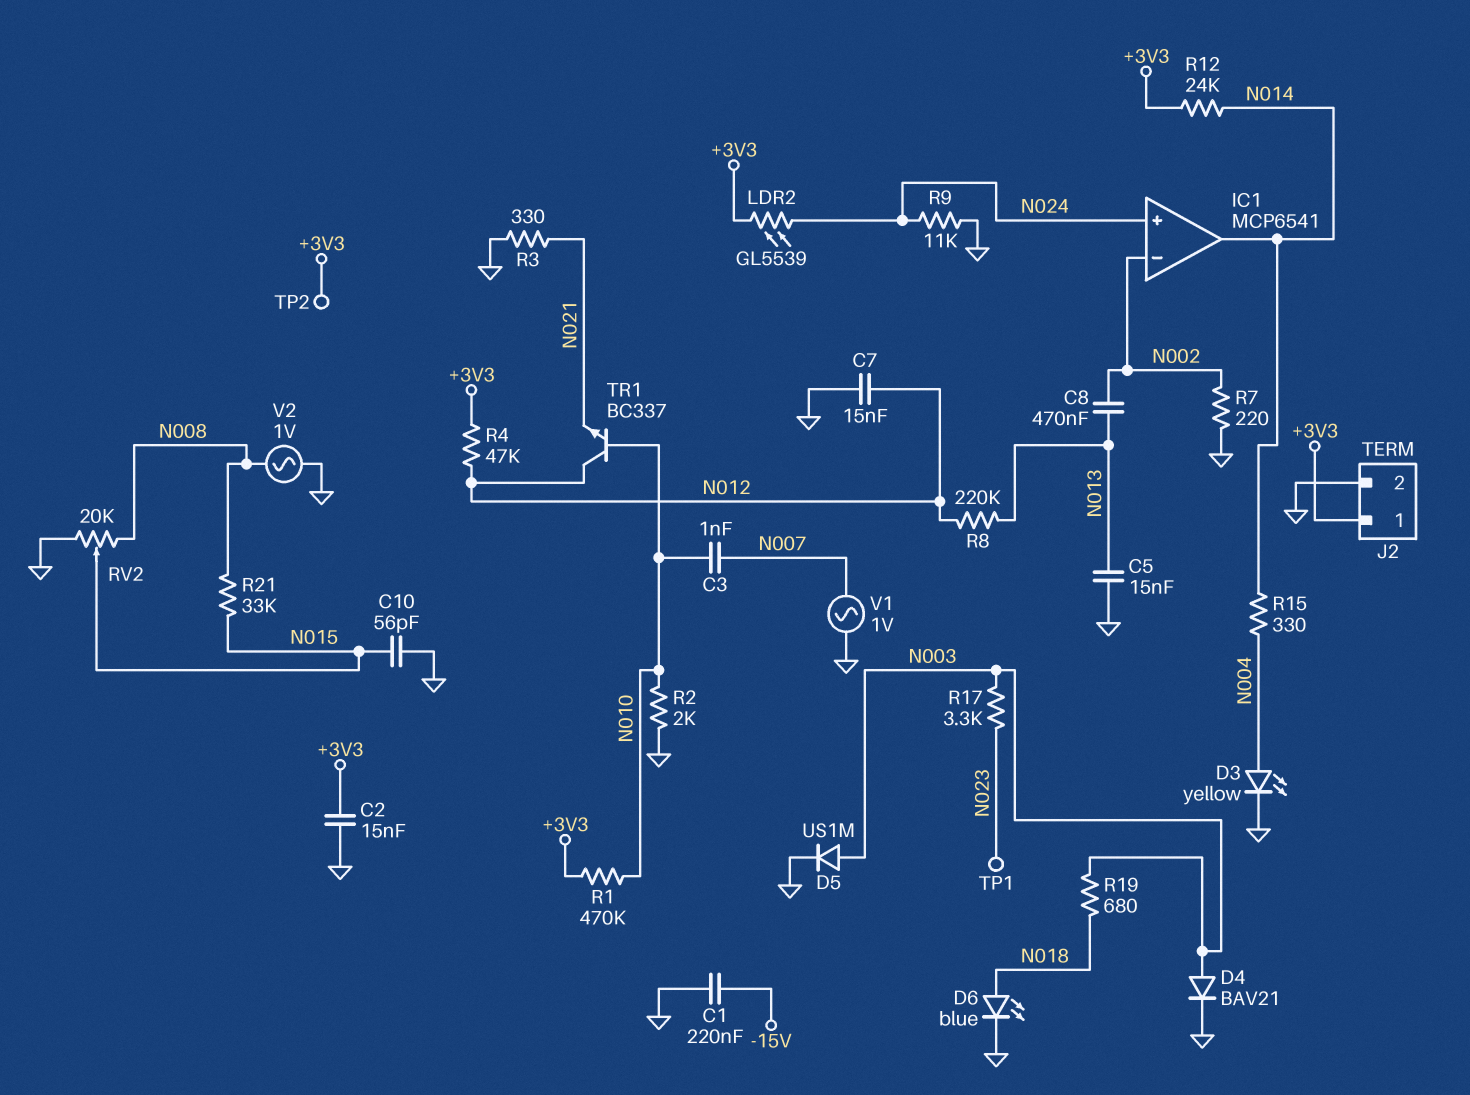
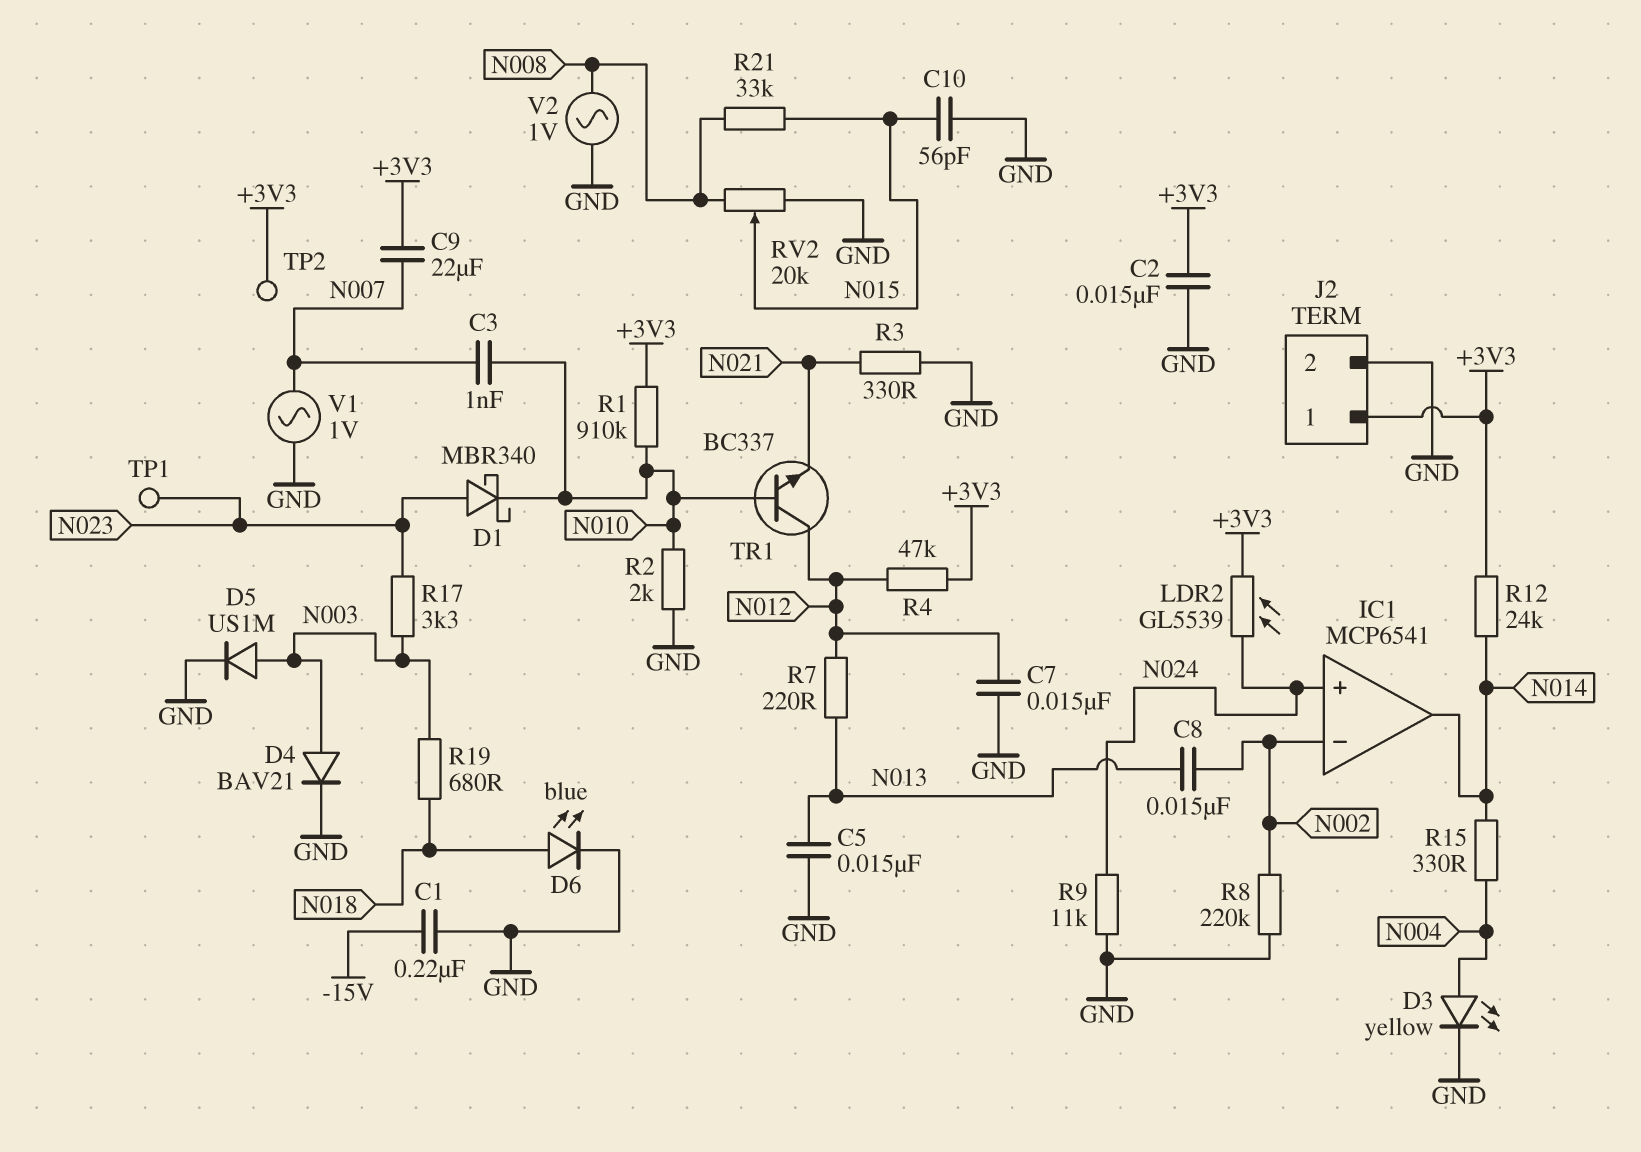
C8: 470nF (N002, N013) -> 15nF (N002, N013)
C9: none -> 22uF (+3V3, N007)
D1: none -> schottky MBR340 (A N023, K N010)
R1: 470k (+3V3, N010) -> 910k (+3V3, N010)
R7: 220 (GND, N002) -> 220 (N012, N013)
R8: 220k (N012, N013) -> 220k (GND, N002)

